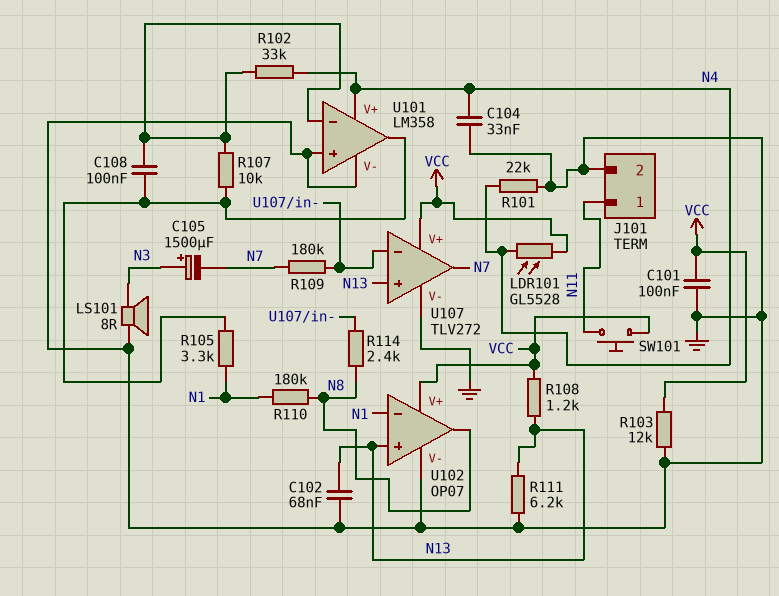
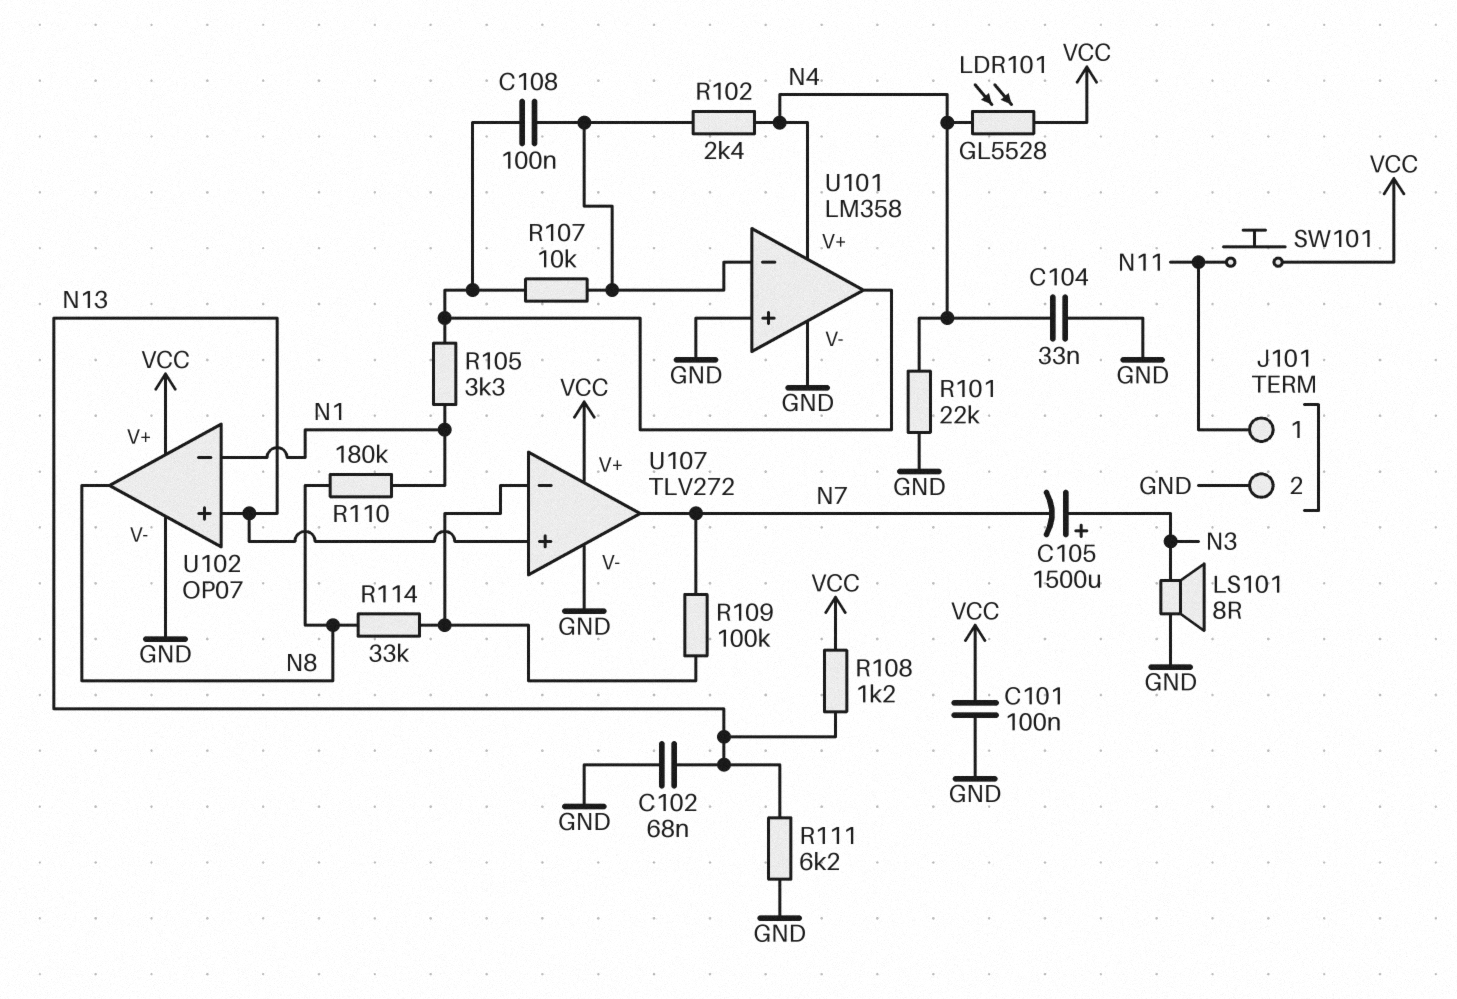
R102: 33k (N4, U101/in-) -> 2.4k (N4, U101/in-)
R103: 12k (GND, VCC) -> none
R109: 180k (N7, U107/in-) -> 100k (N7, U107/in-)
R114: 2.4k (N8, U107/in-) -> 33k (N8, U107/in-)

